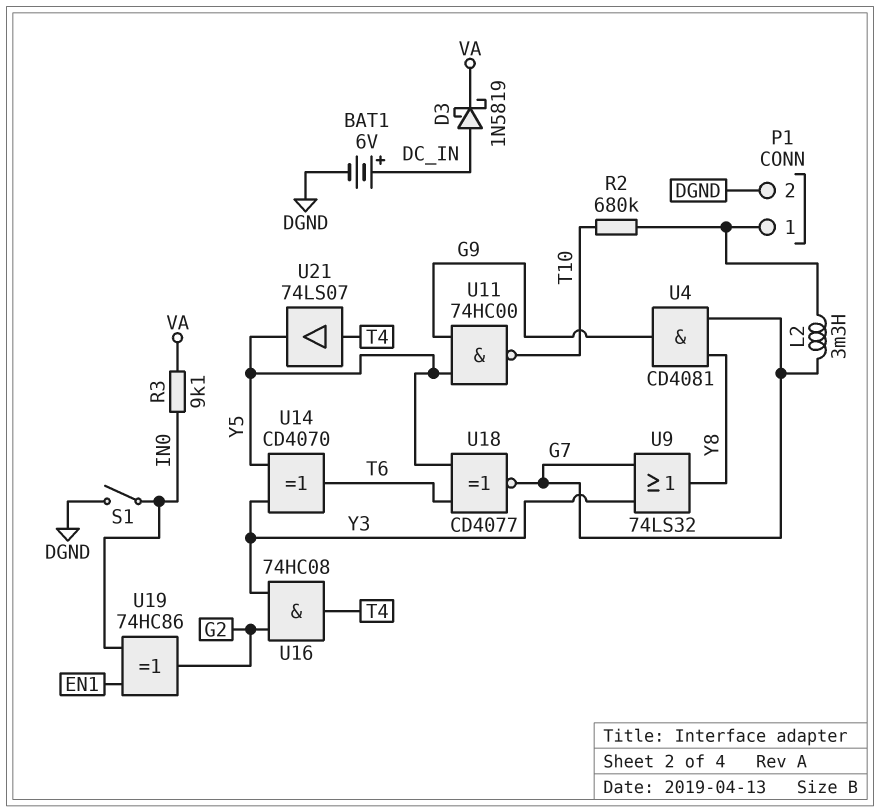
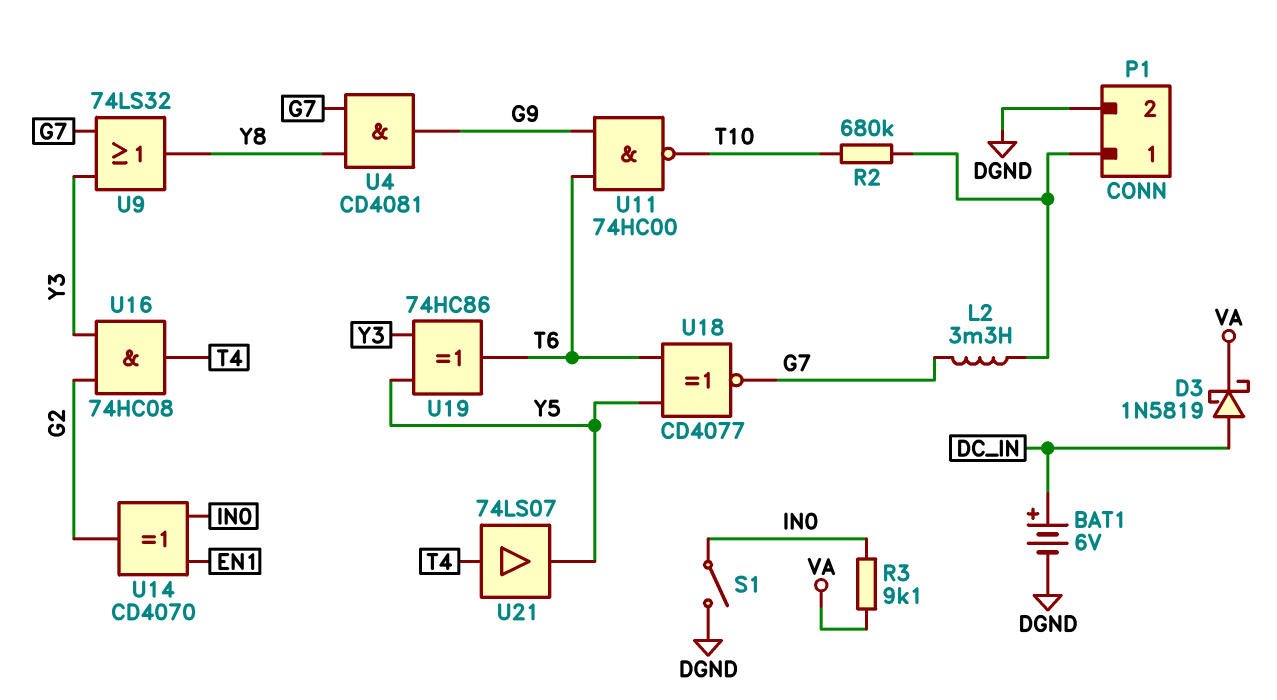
U11: NAND 74HC00 (in G9, in Y5, out T10) -> NAND 74HC00 (in G9, in T6, out T10)
U14: XOR CD4070 (in Y3, in Y5, out T6) -> XOR CD4070 (in EN1, in IN0, out G2)
U19: XOR 74HC86 (in EN1, in IN0, out G2) -> XOR 74HC86 (in Y3, in Y5, out T6)

